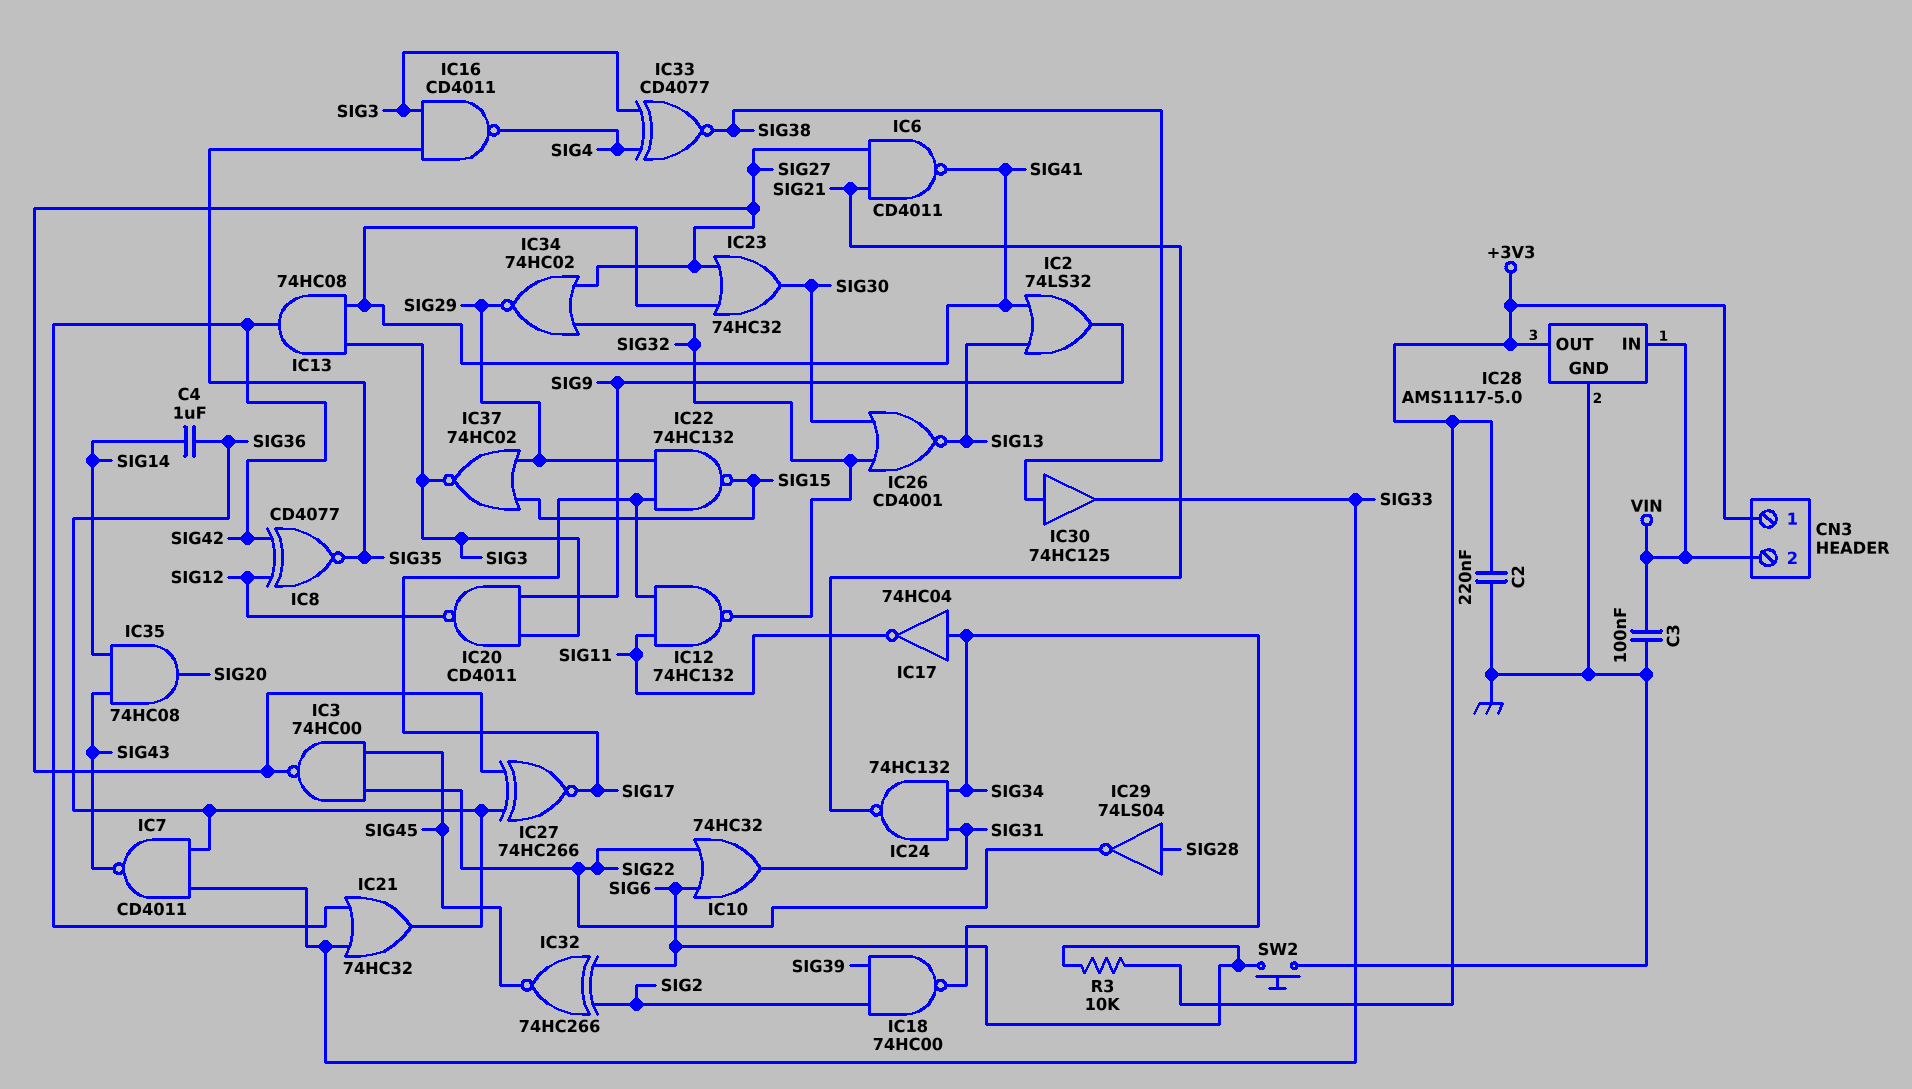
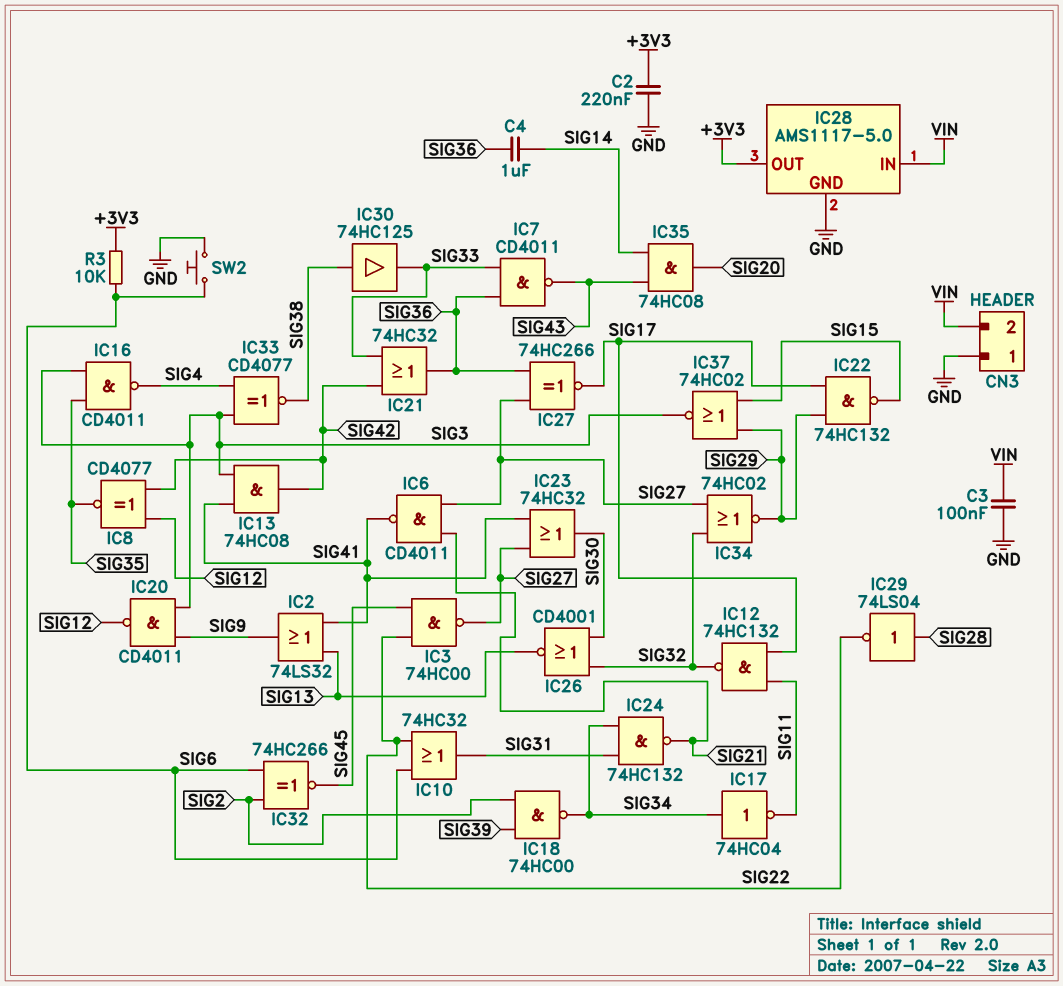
CN3 pin 1: +3V3 -> GND

